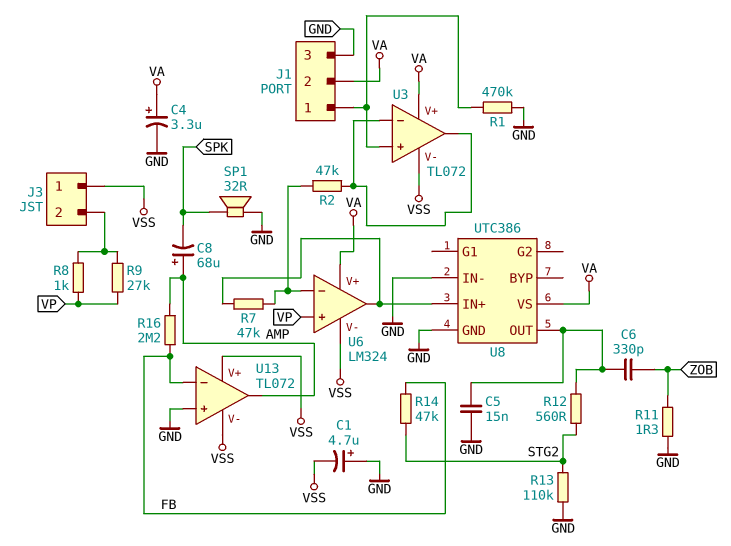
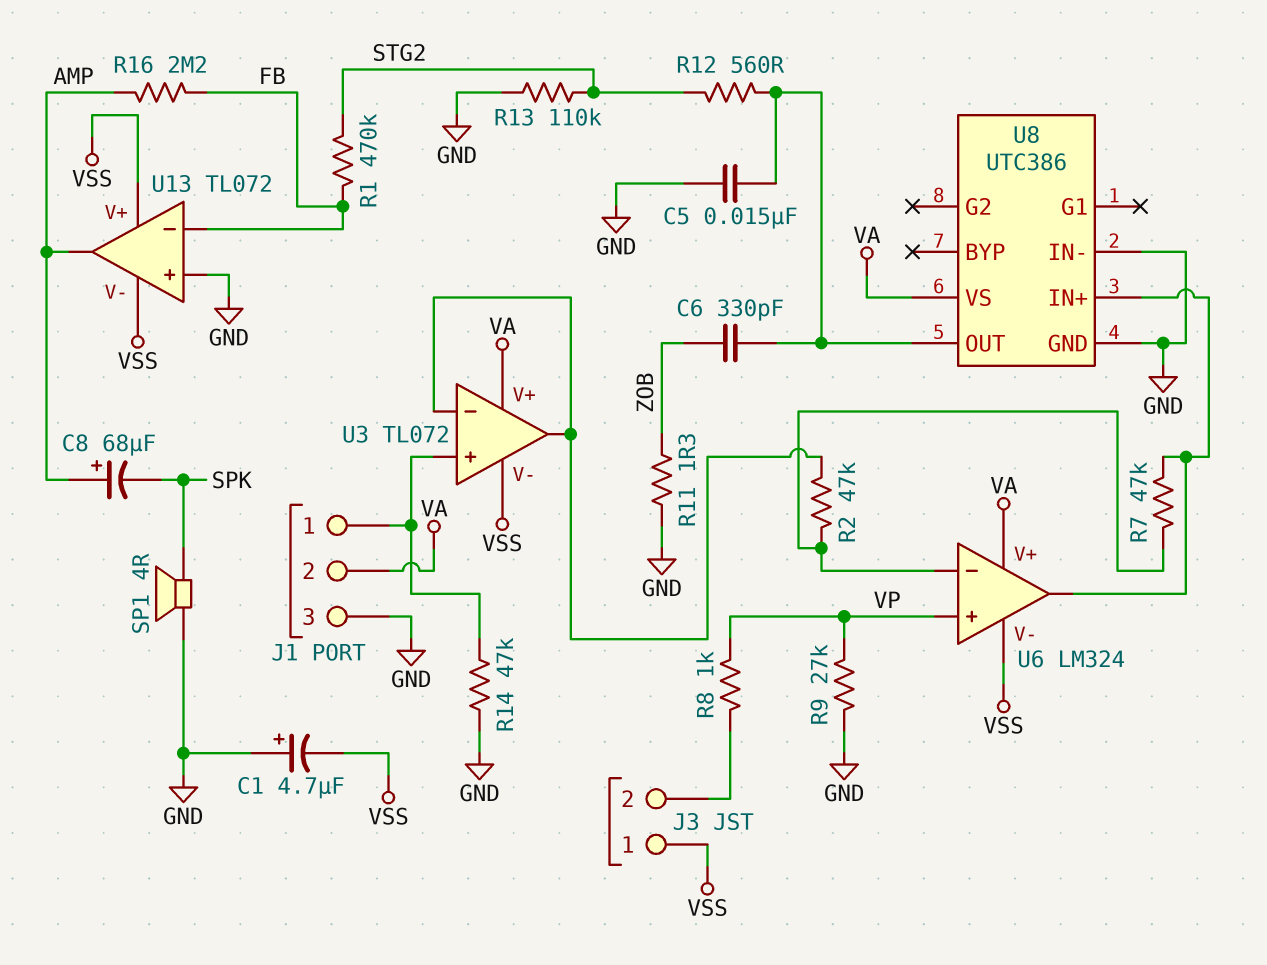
C4: 3.3uF (plus VA, minus GND) -> none
R1: 470k (GND, J1/1) -> 470k (FB, STG2)
R9: 27k (J3/2, VP) -> 27k (GND, VP)
R14: 47k (FB, STG2) -> 47k (GND, J1/1)
SP1: speaker 32R (GND, SPK) -> speaker 4R (GND, SPK)

